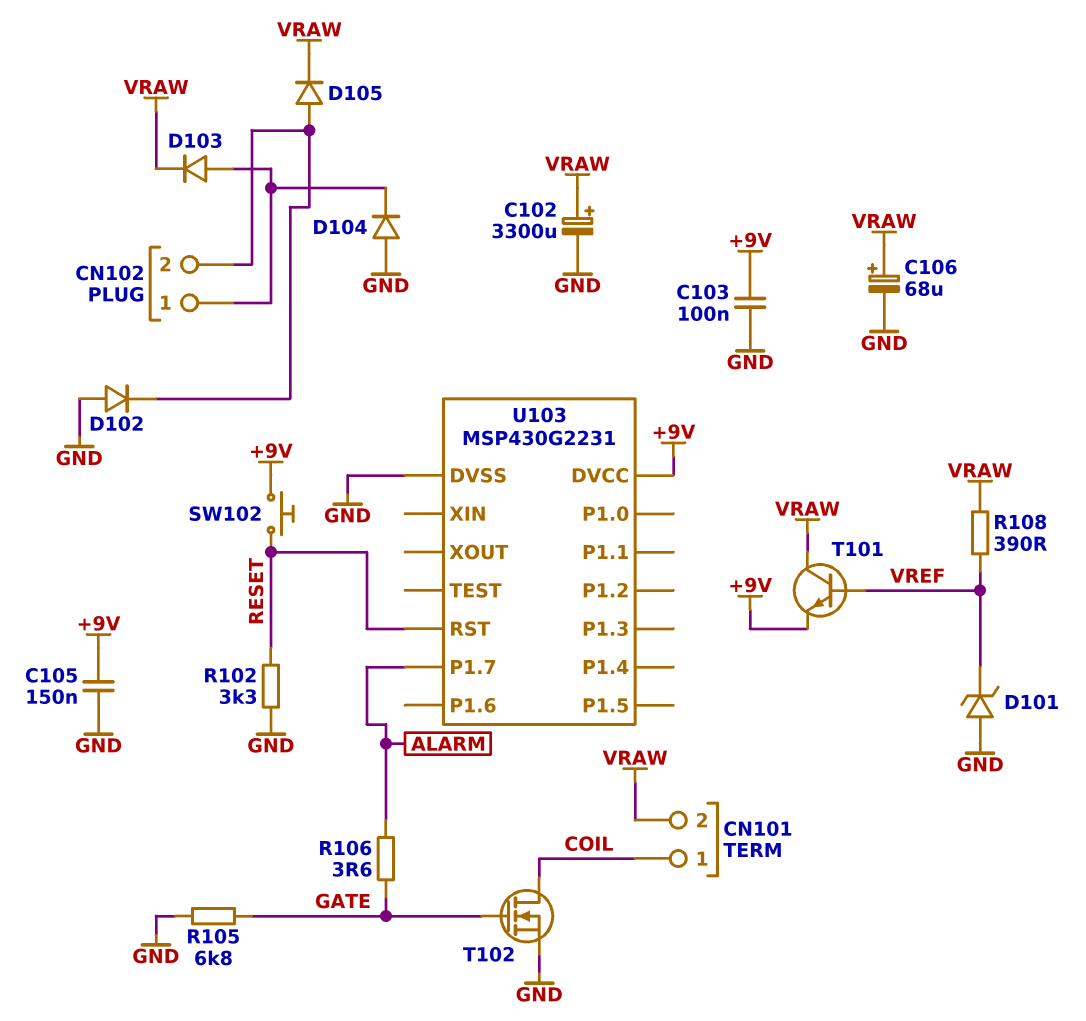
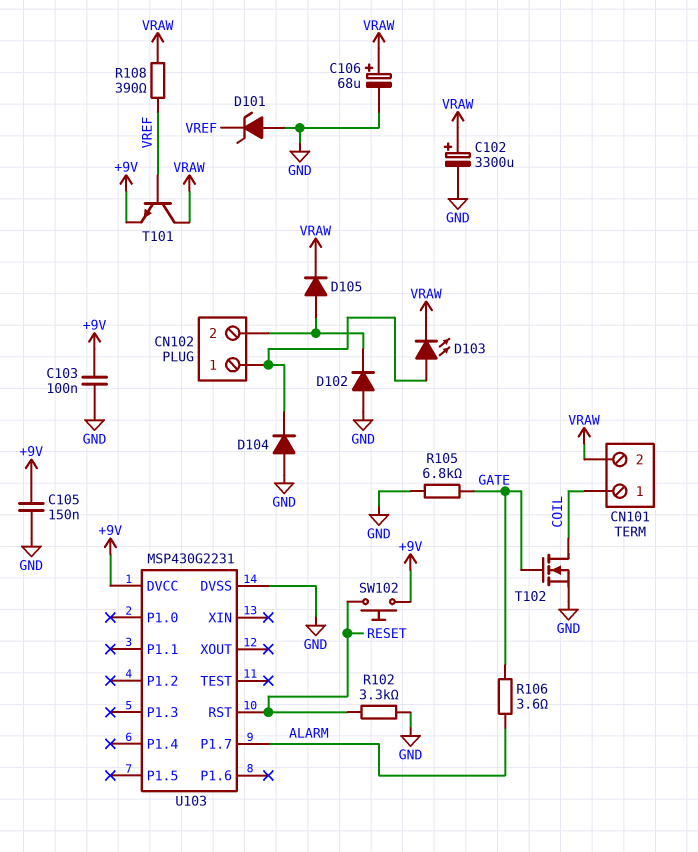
D103: diode (A CN102/1, K VRAW) -> LED (A CN102/1, K VRAW)

